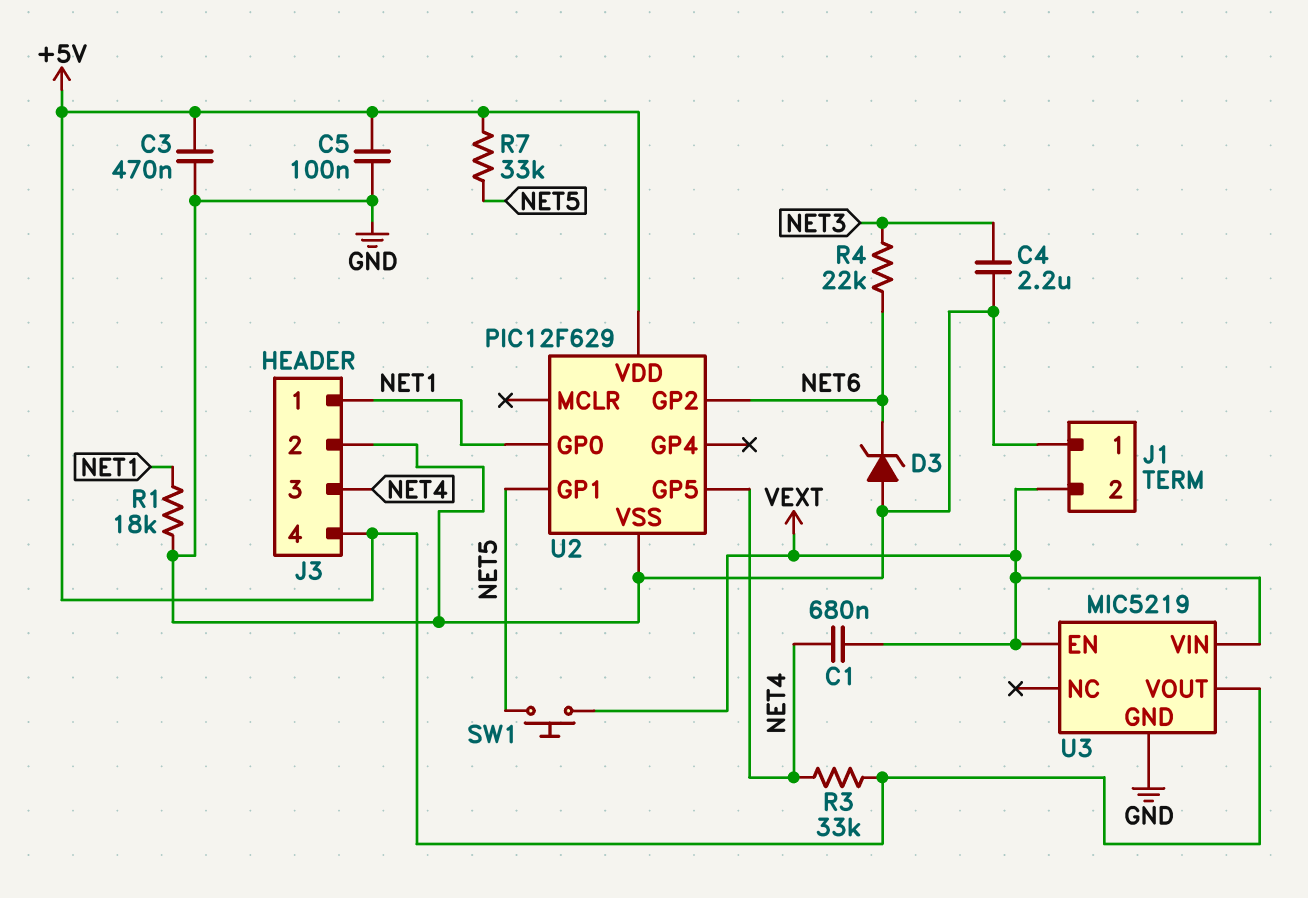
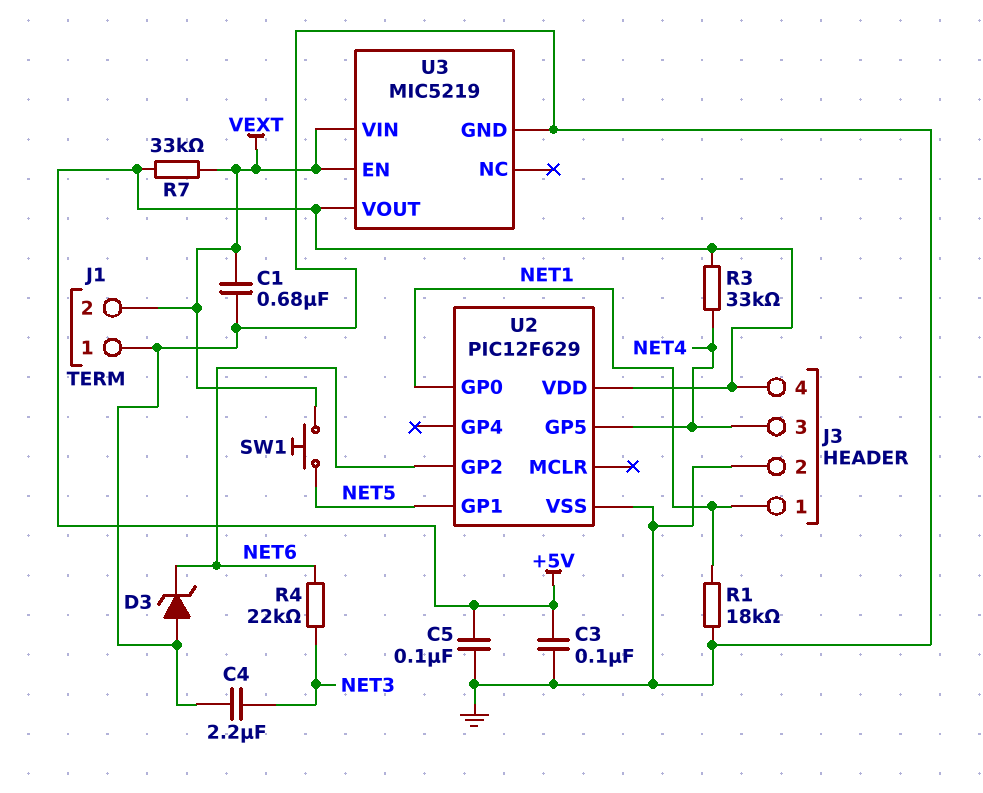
C1: 680nF (NET4, VEXT) -> 680nF (GND, VEXT)
C3: 470nF (+5V, GND) -> 100nF (+5V, GND)
R7: 33k (+5V, NET5) -> 33k (+5V, VEXT)

